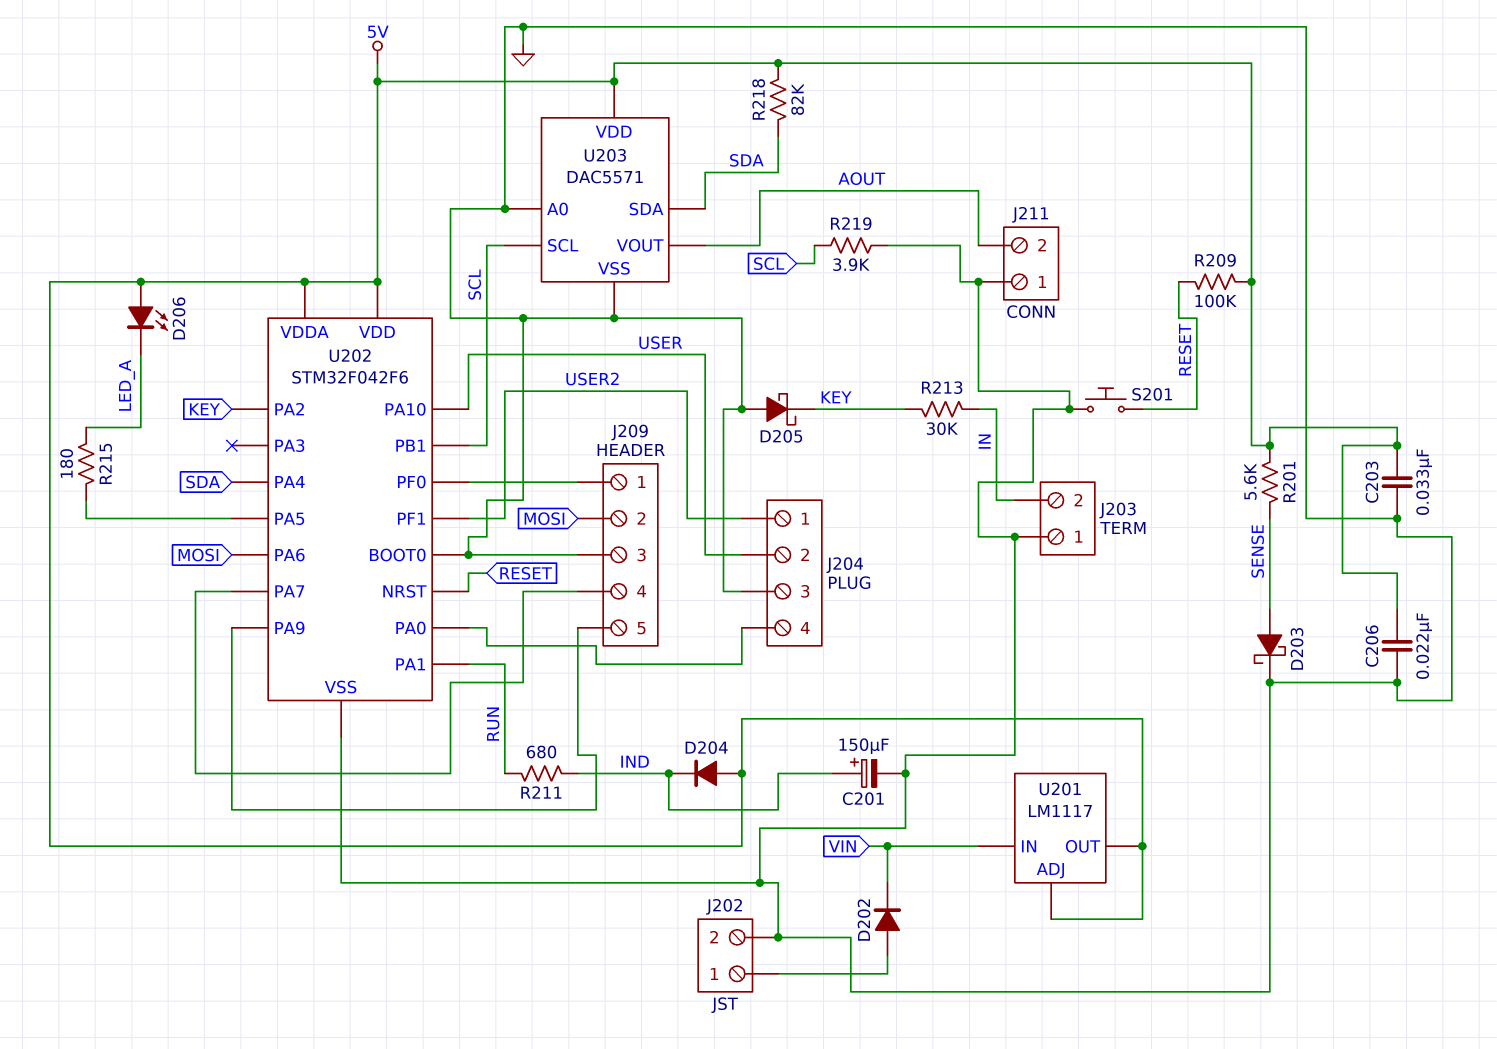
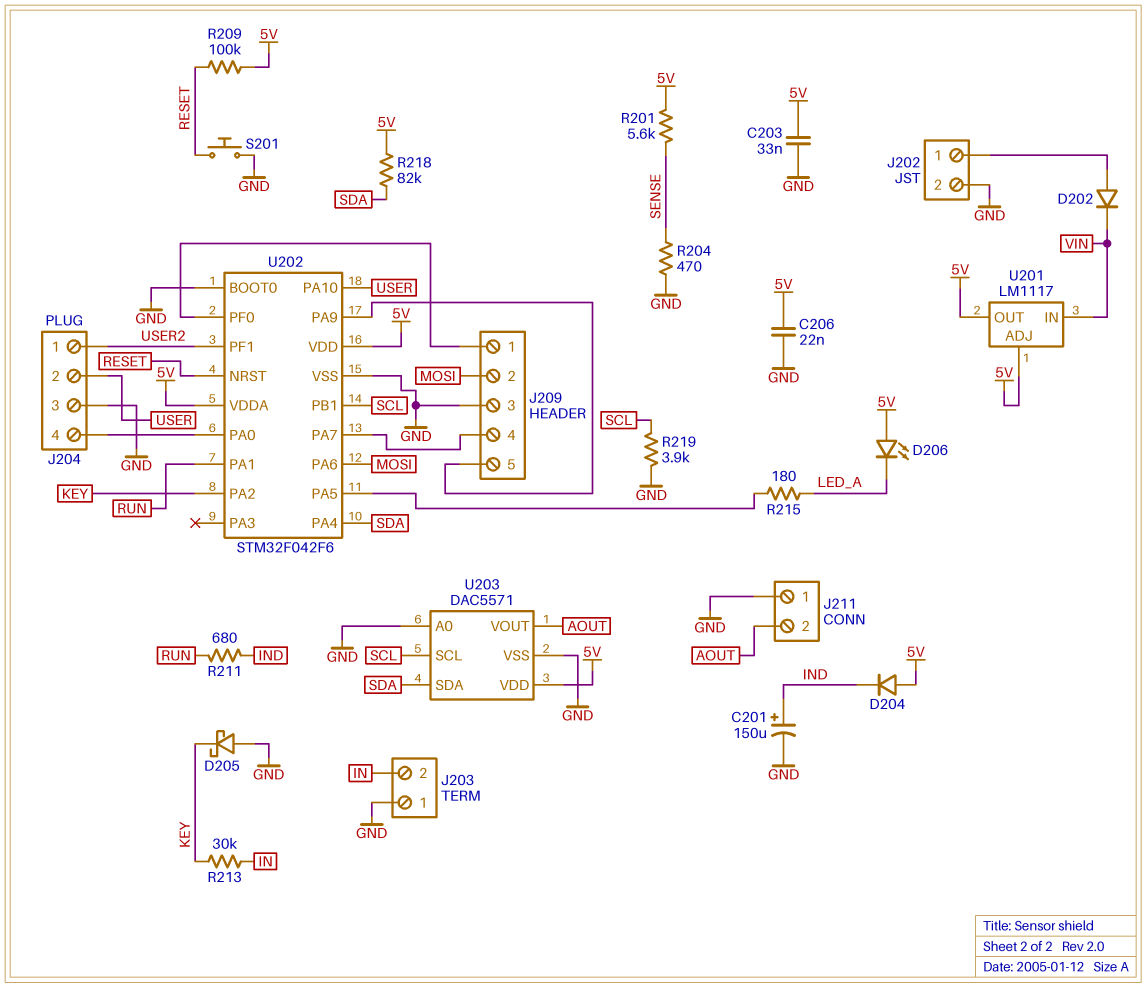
D203: schottky (A SENSE, K GND) -> none
R204: none -> 470 (GND, SENSE)

